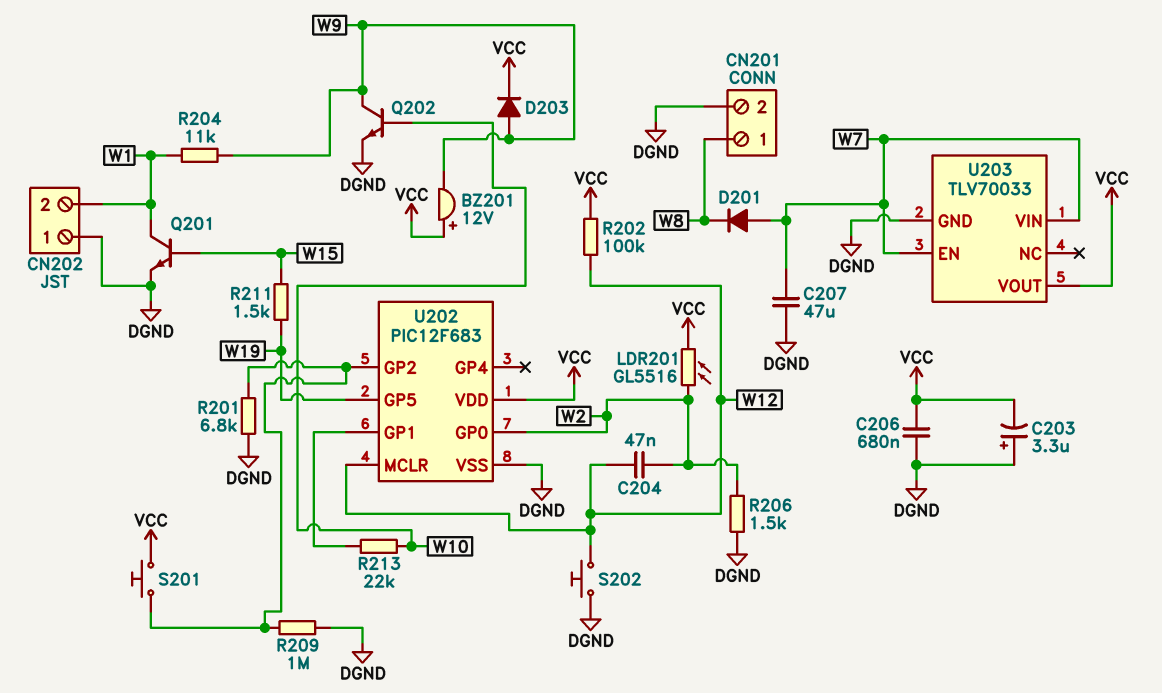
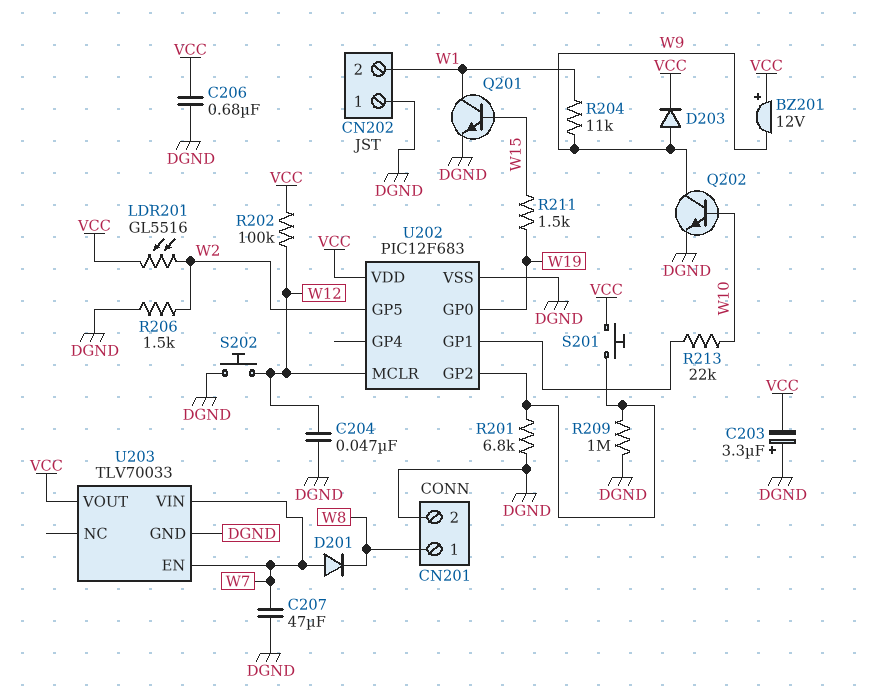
C204: 47nF (W2, W12) -> 47nF (DGND, W12)
U202 pin GP0: W2 -> W19
U202 pin GP5: W19 -> W2

